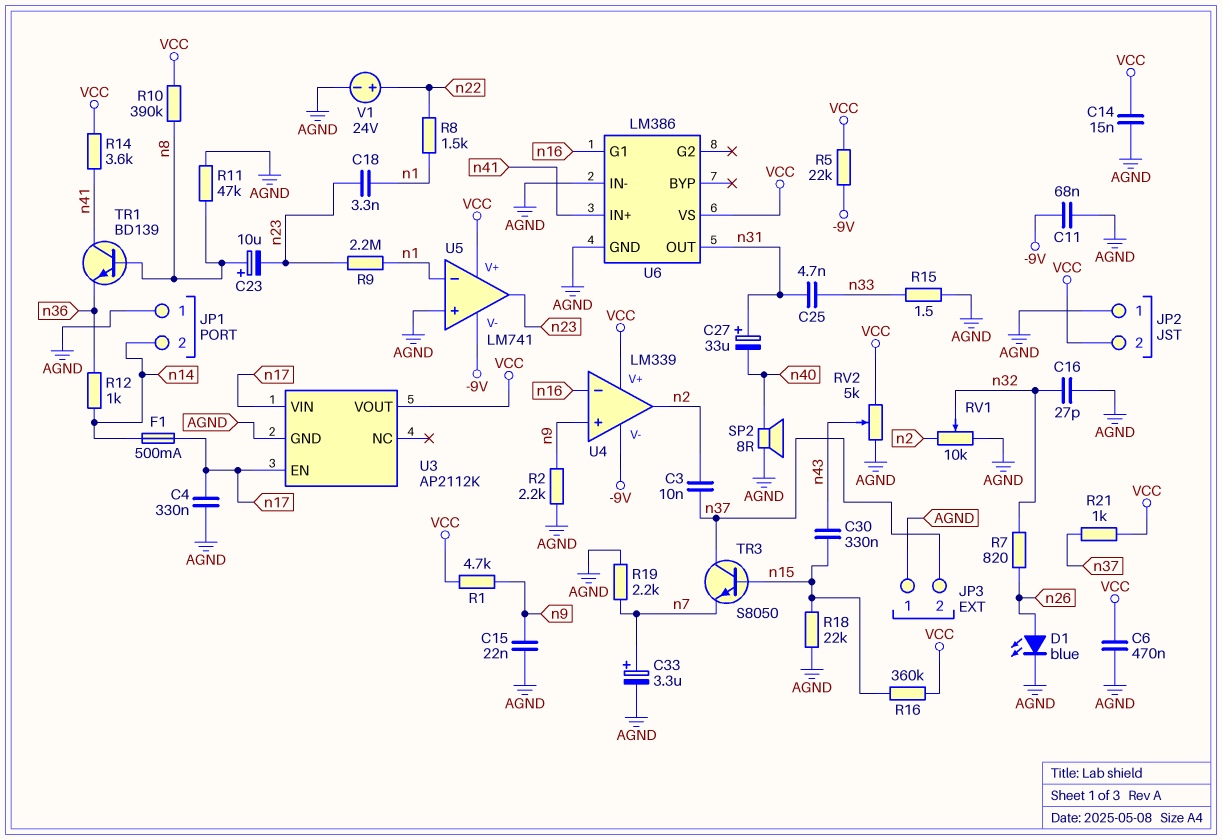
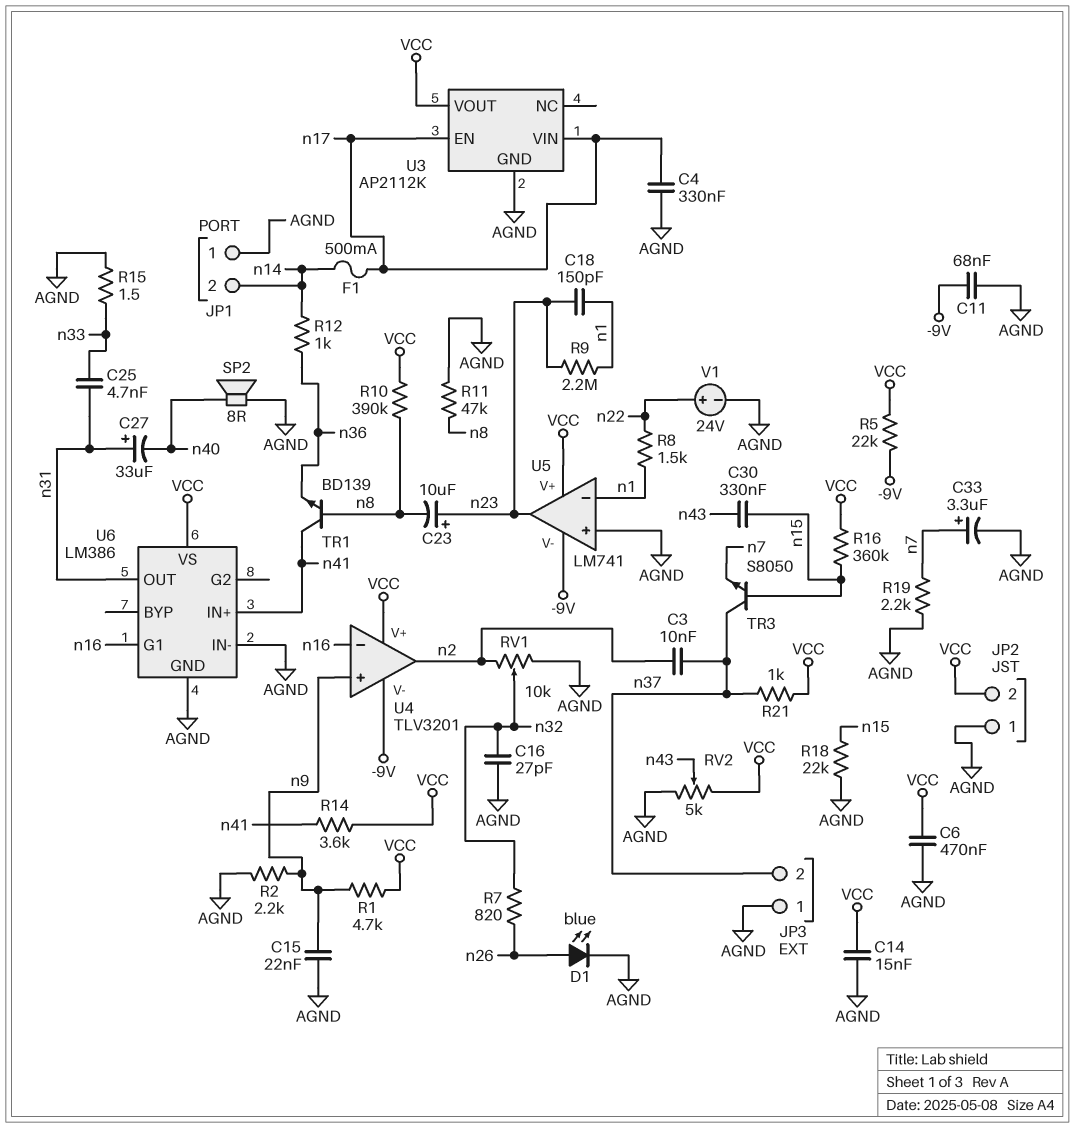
C18: 3.3nF (n1, n23) -> 150pF (n1, n23)
C23: 10uF (plus n8, minus n23) -> 10uF (plus n23, minus n8)
U4: LM339 -> TLV3201

